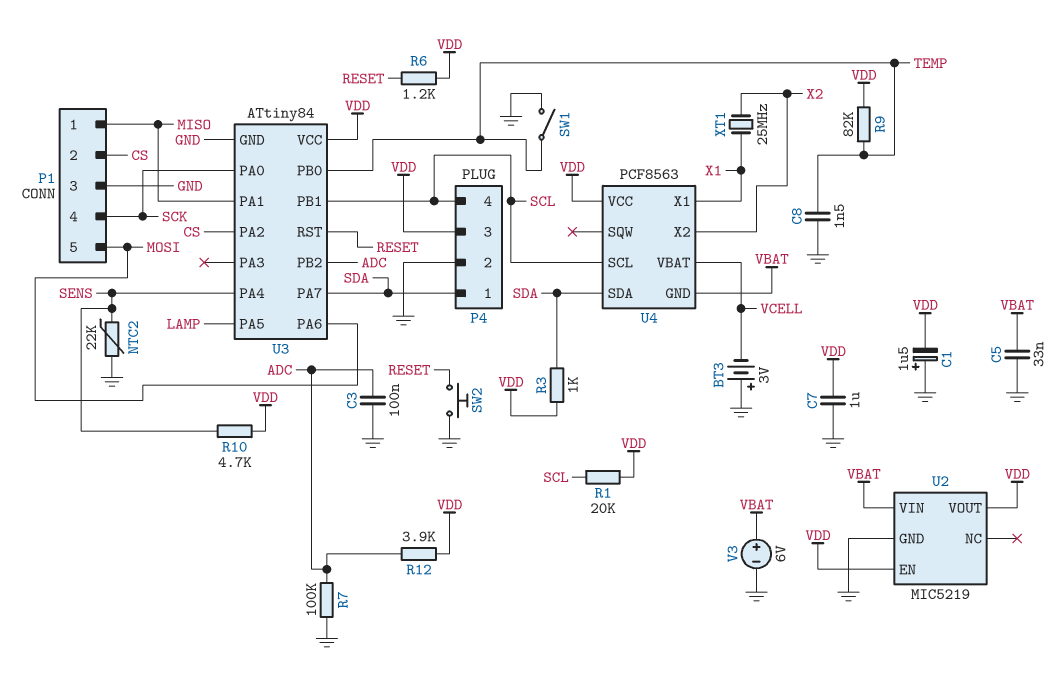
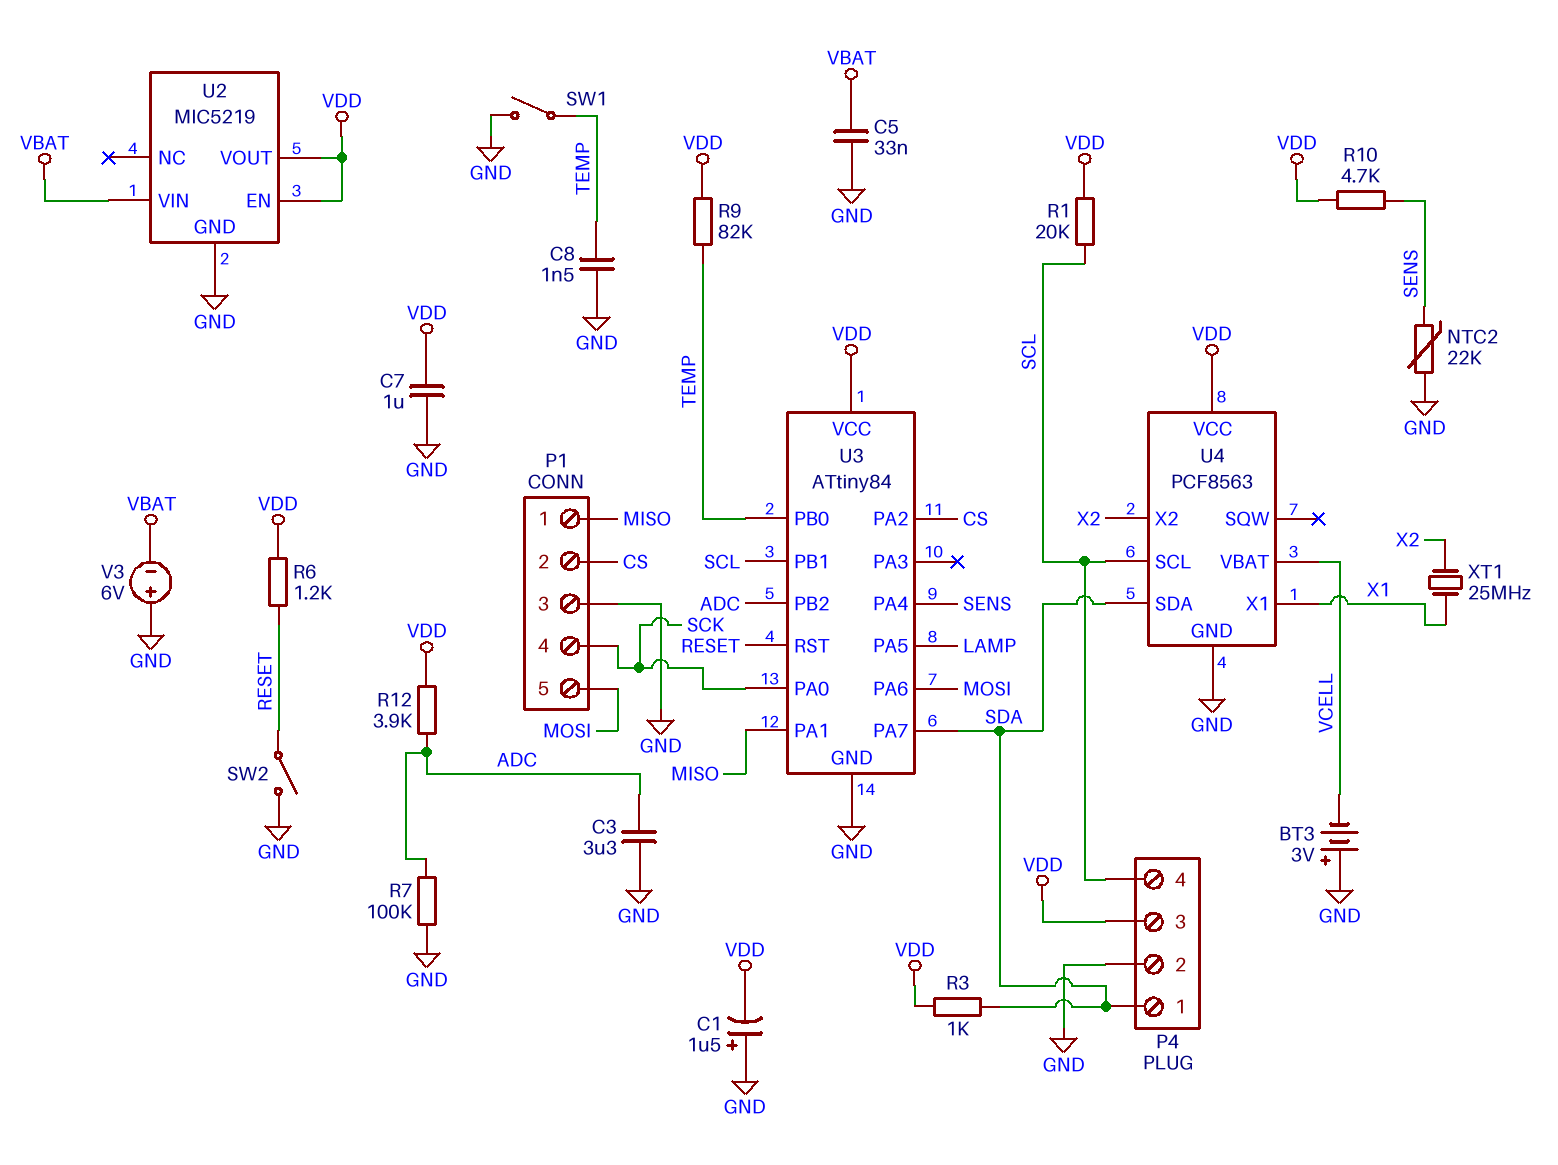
C3: 100nF (ADC, GND) -> 3.3uF (ADC, GND)
SW2: button (GND, RESET) -> switch (GND, RESET)
U4 pin GND: VBAT -> GND
V3: 6V (plus VBAT, minus GND) -> 6V (plus GND, minus VBAT)

